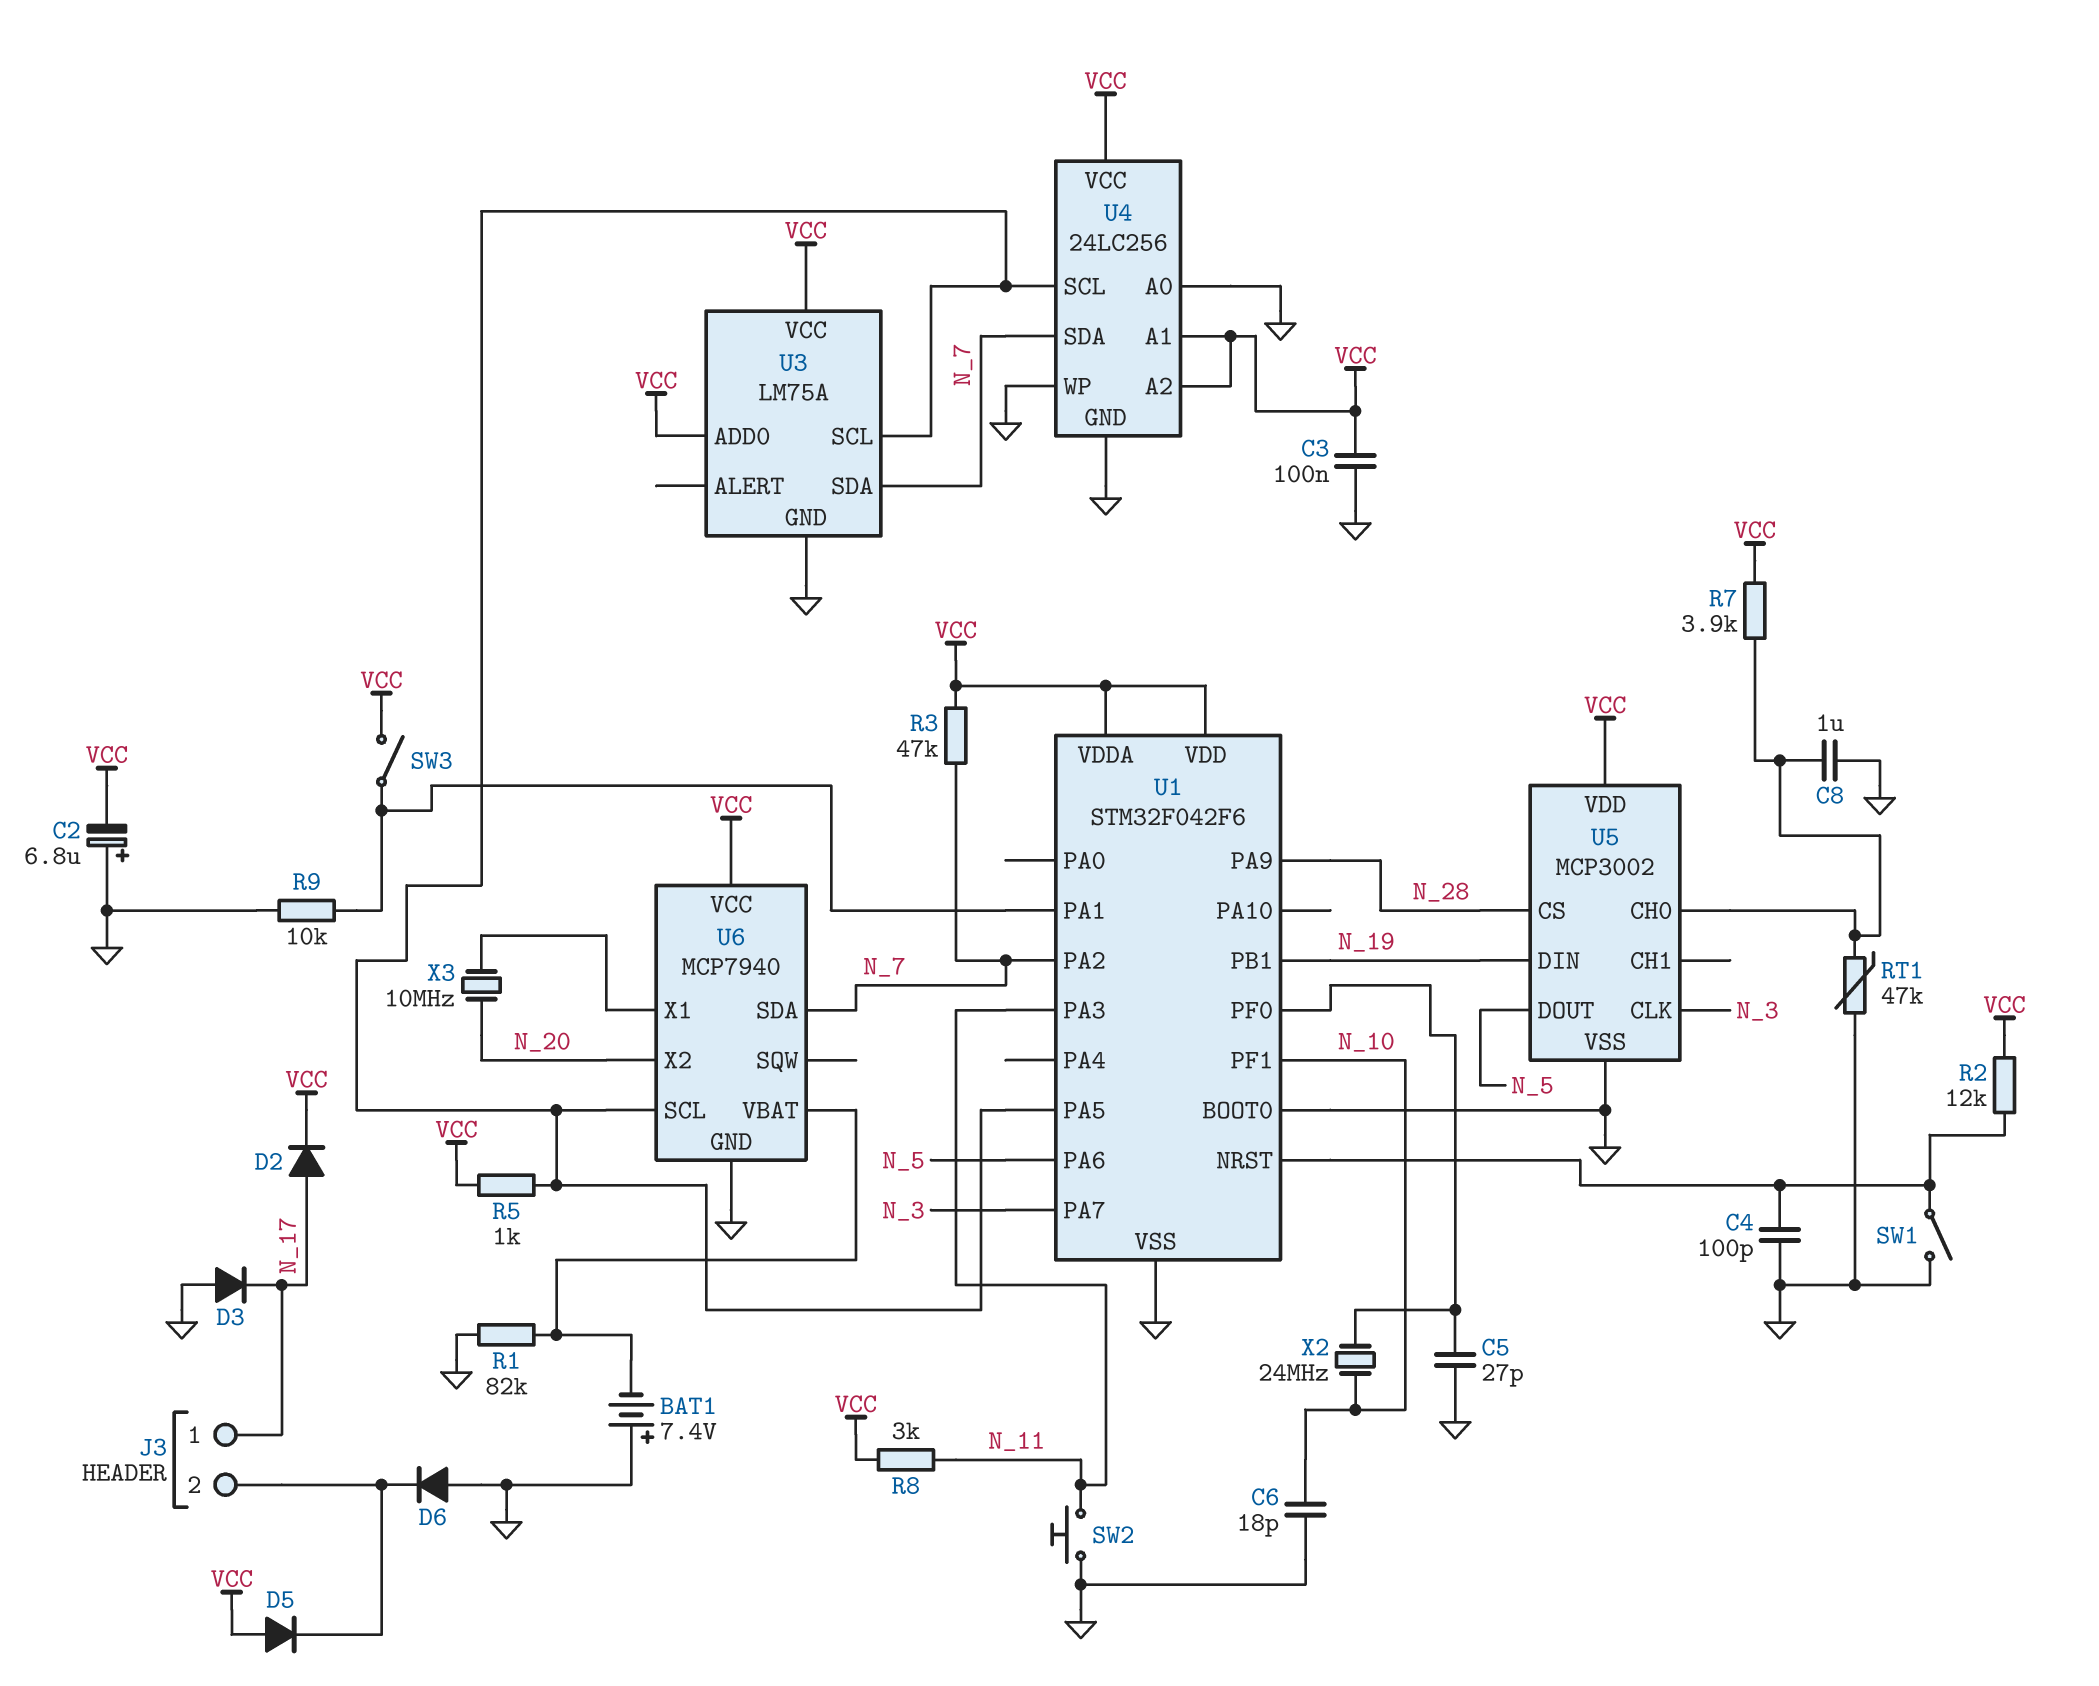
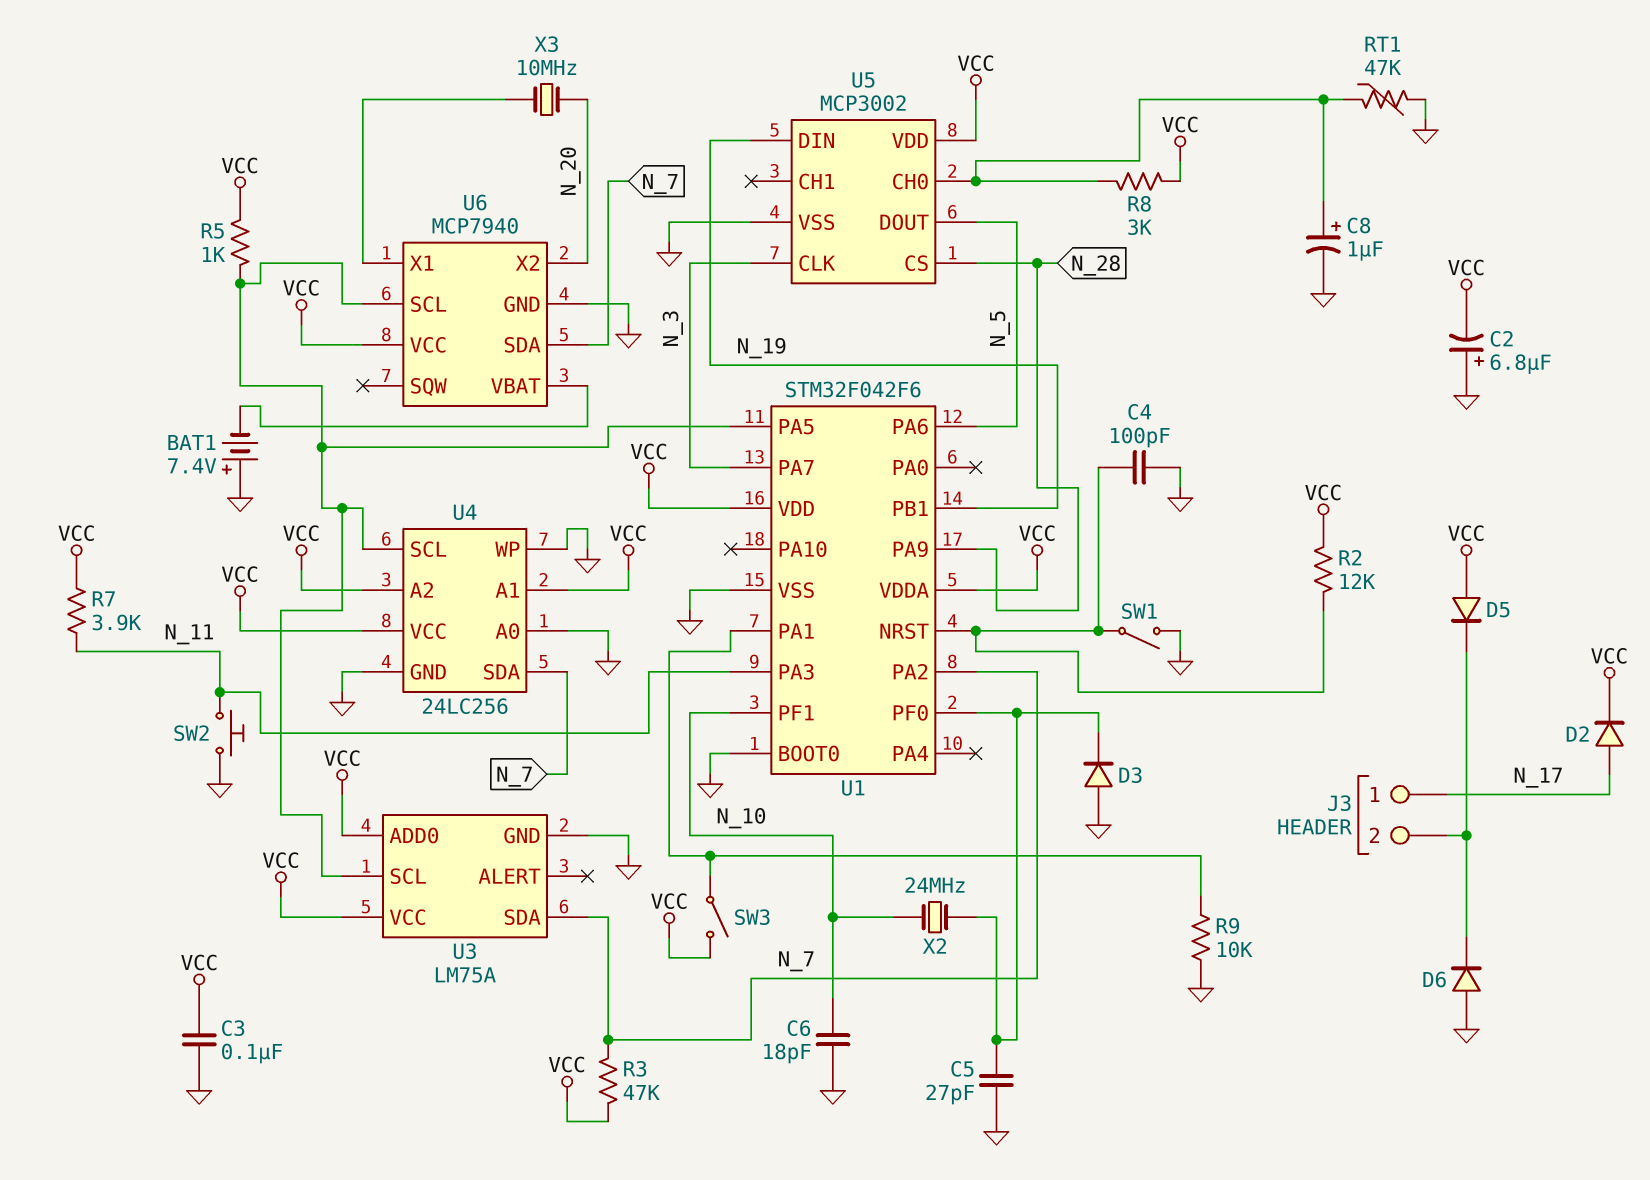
C8: 1uF (GND, U5/CH0) -> 1uF (plus U5/CH0, minus GND)
D3: diode (A GND, K N_17) -> diode (A GND, K U1/PF0)
R1: 82k (GND, U6/VBAT) -> none
R7: 3.9k (U5/CH0, VCC) -> 3.9k (N_11, VCC)
R8: 3k (N_11, VCC) -> 3k (U5/CH0, VCC)

